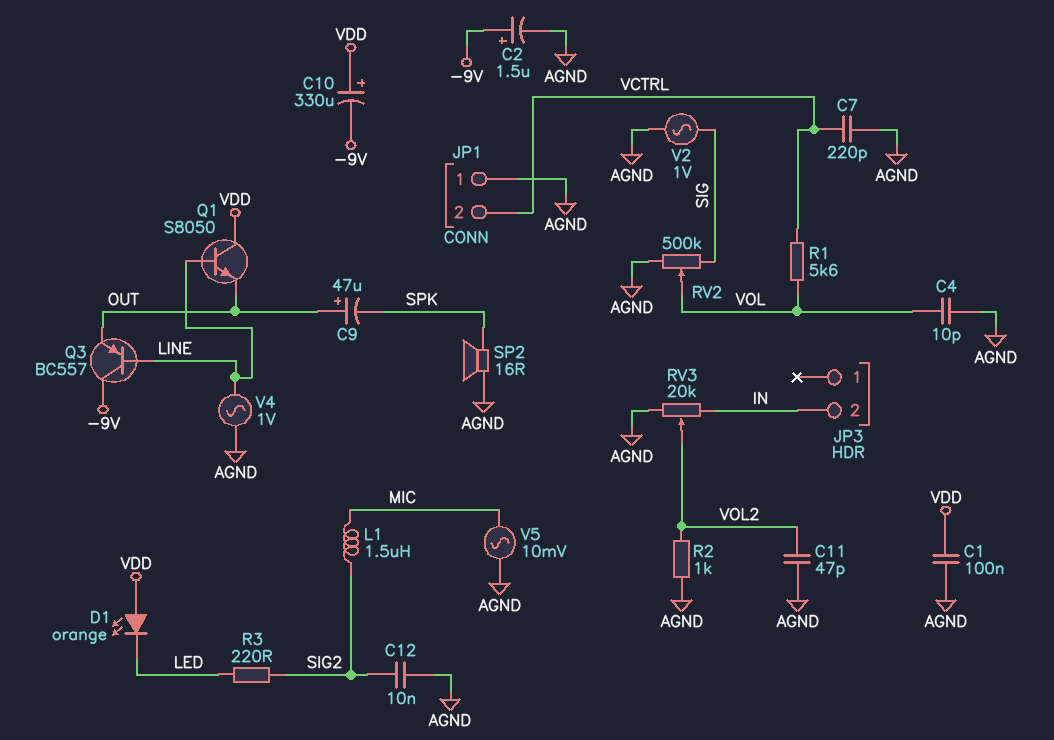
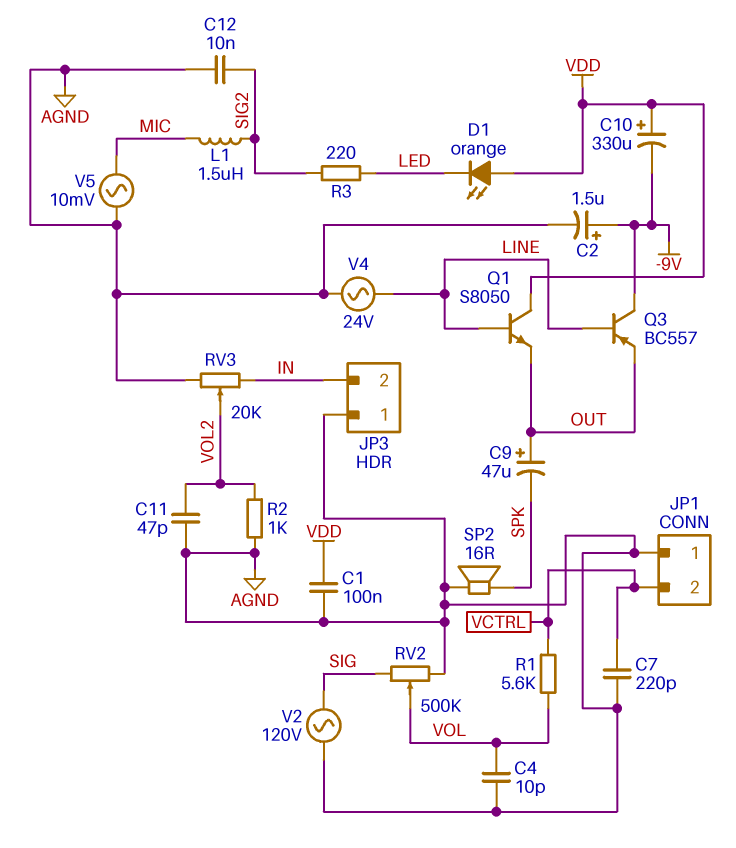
JP3 pin 1: none -> AGND
V2: AC 1V (AGND, SIG) -> AC 120V (AGND, SIG)
V4: AC 1V (AGND, LINE) -> AC 24V (AGND, LINE)

